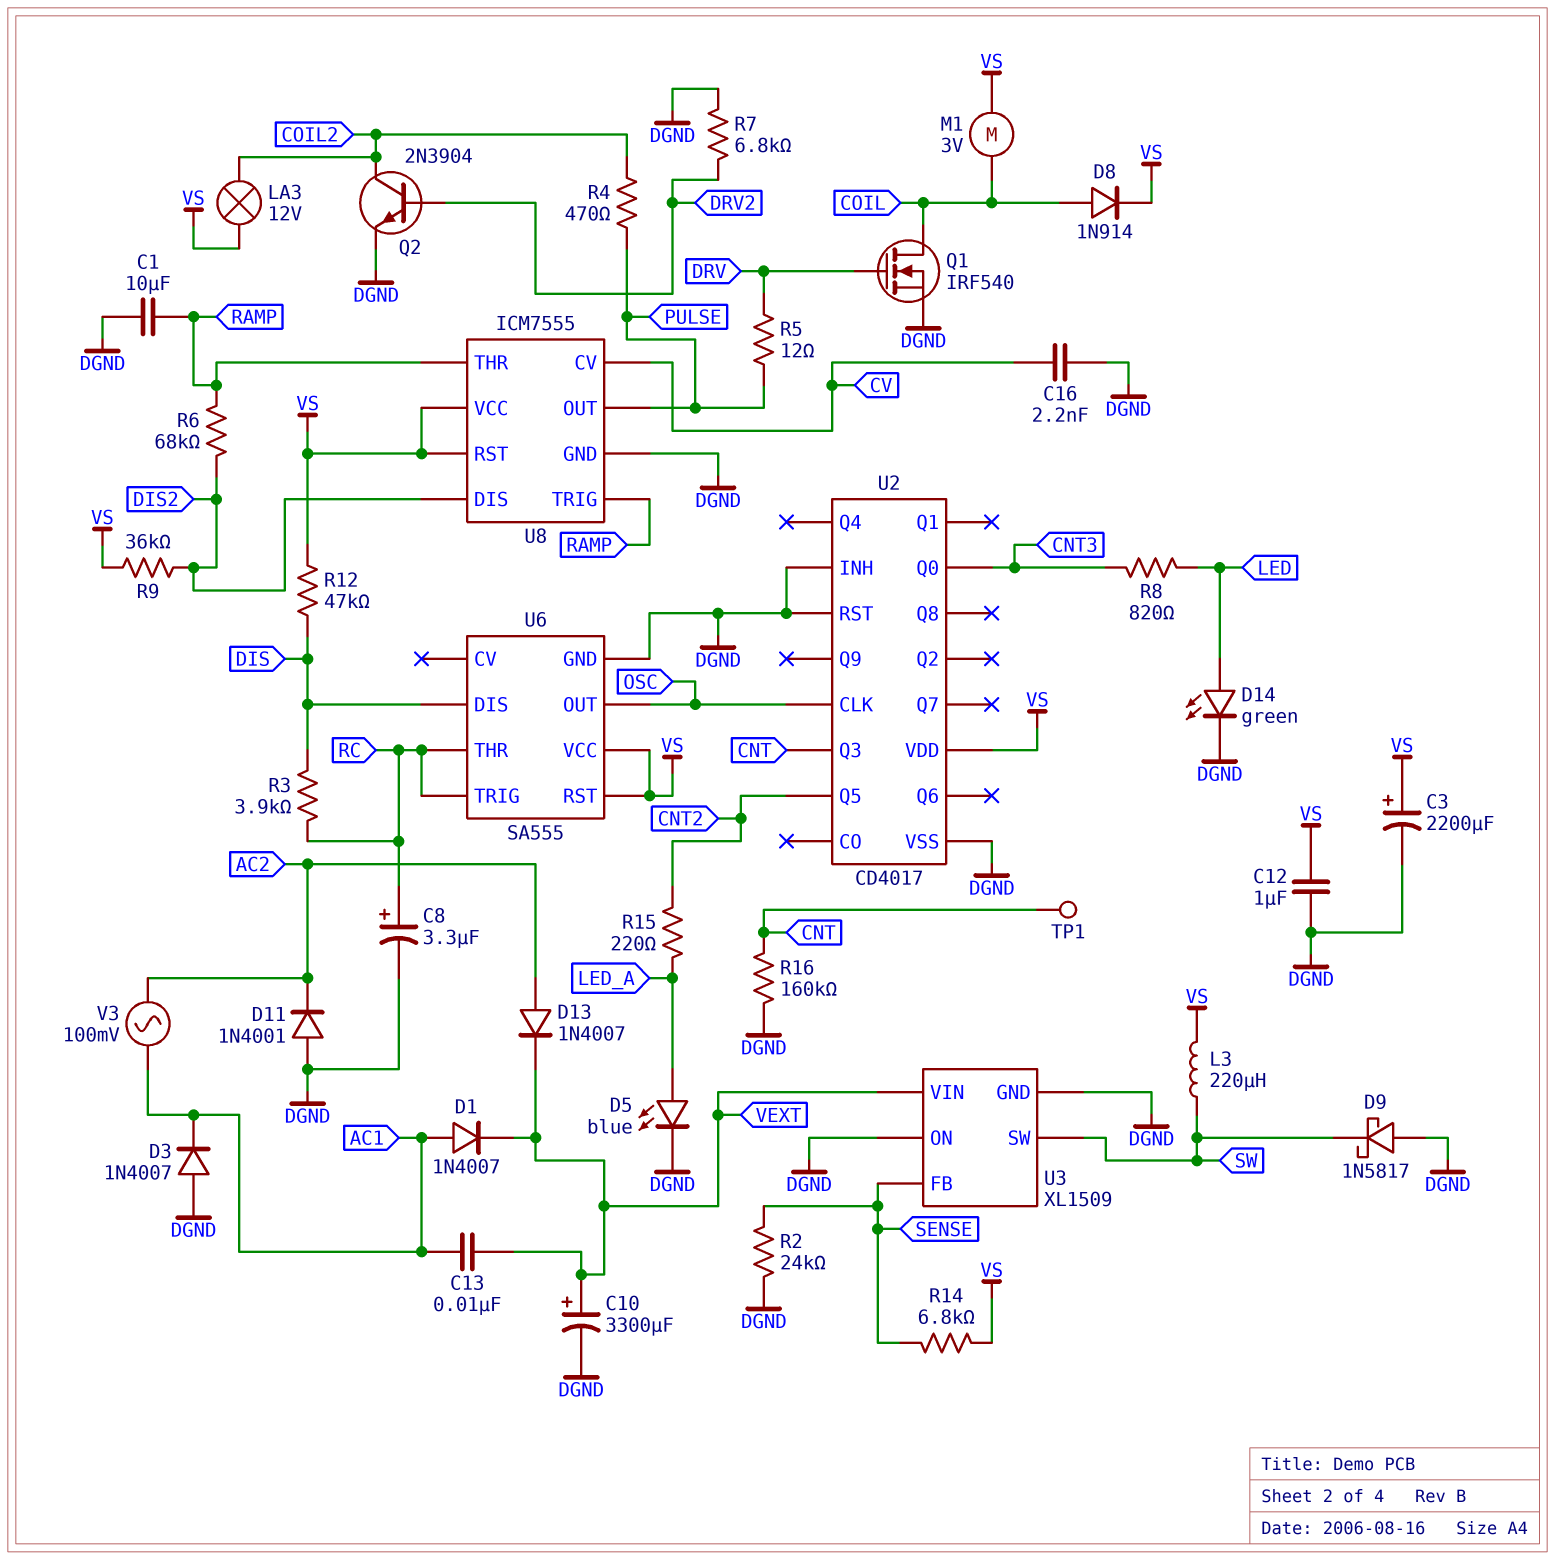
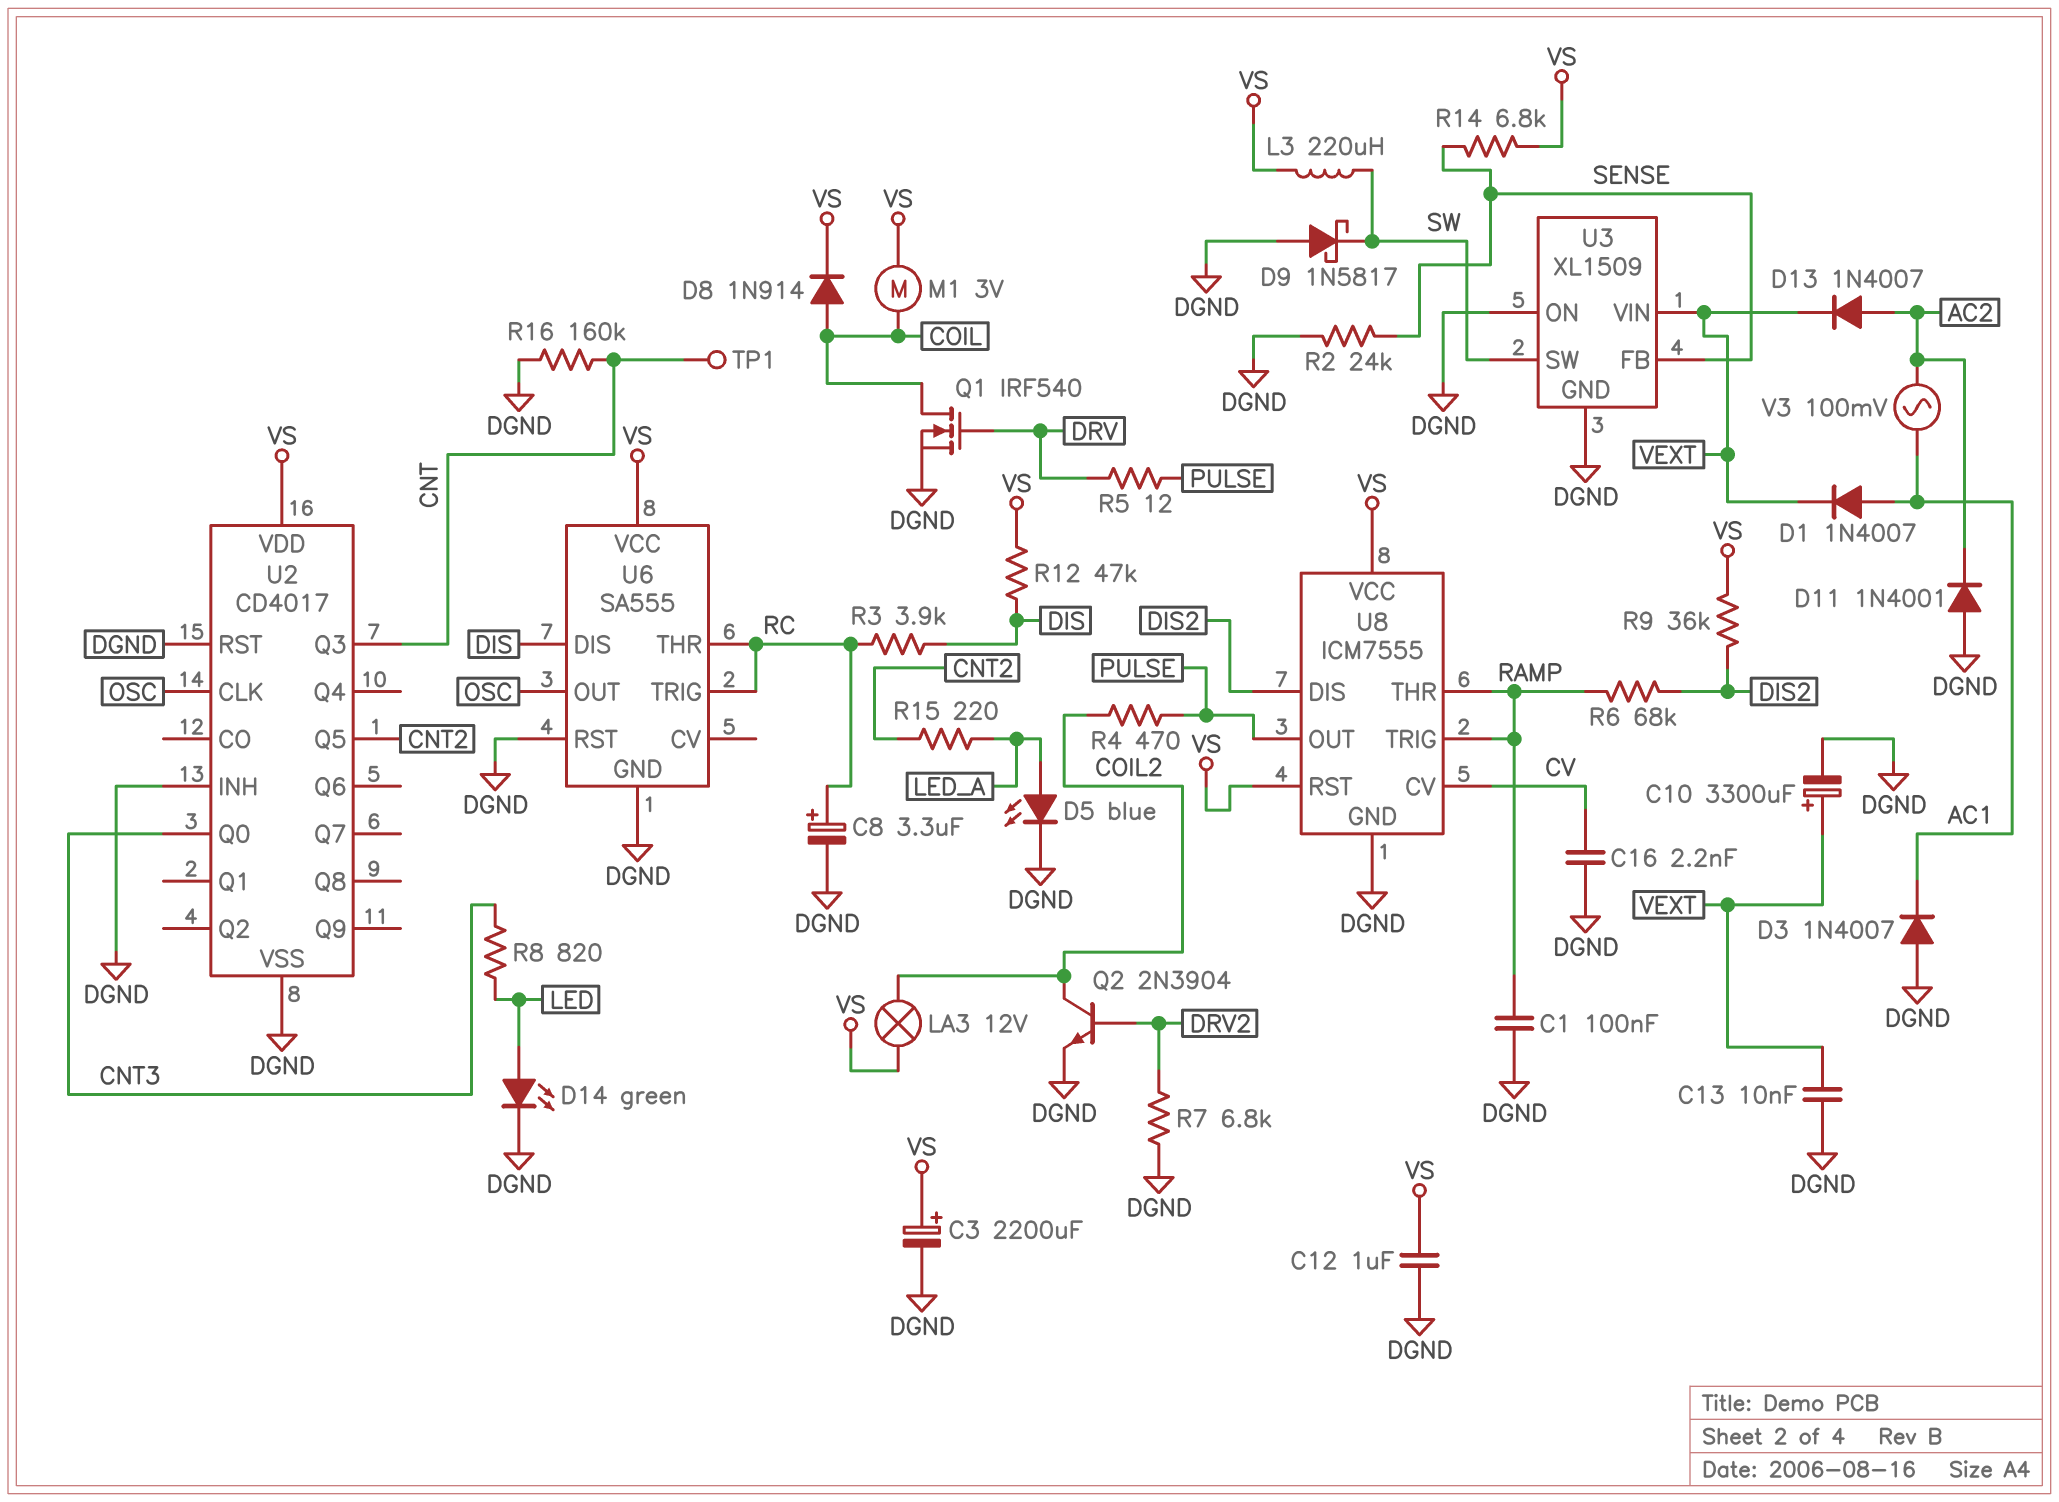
C1: 10uF (DGND, RAMP) -> 100nF (DGND, RAMP)
C13: 10nF (AC1, VEXT) -> 10nF (DGND, VEXT)
U6 pin RST: VS -> DGND

